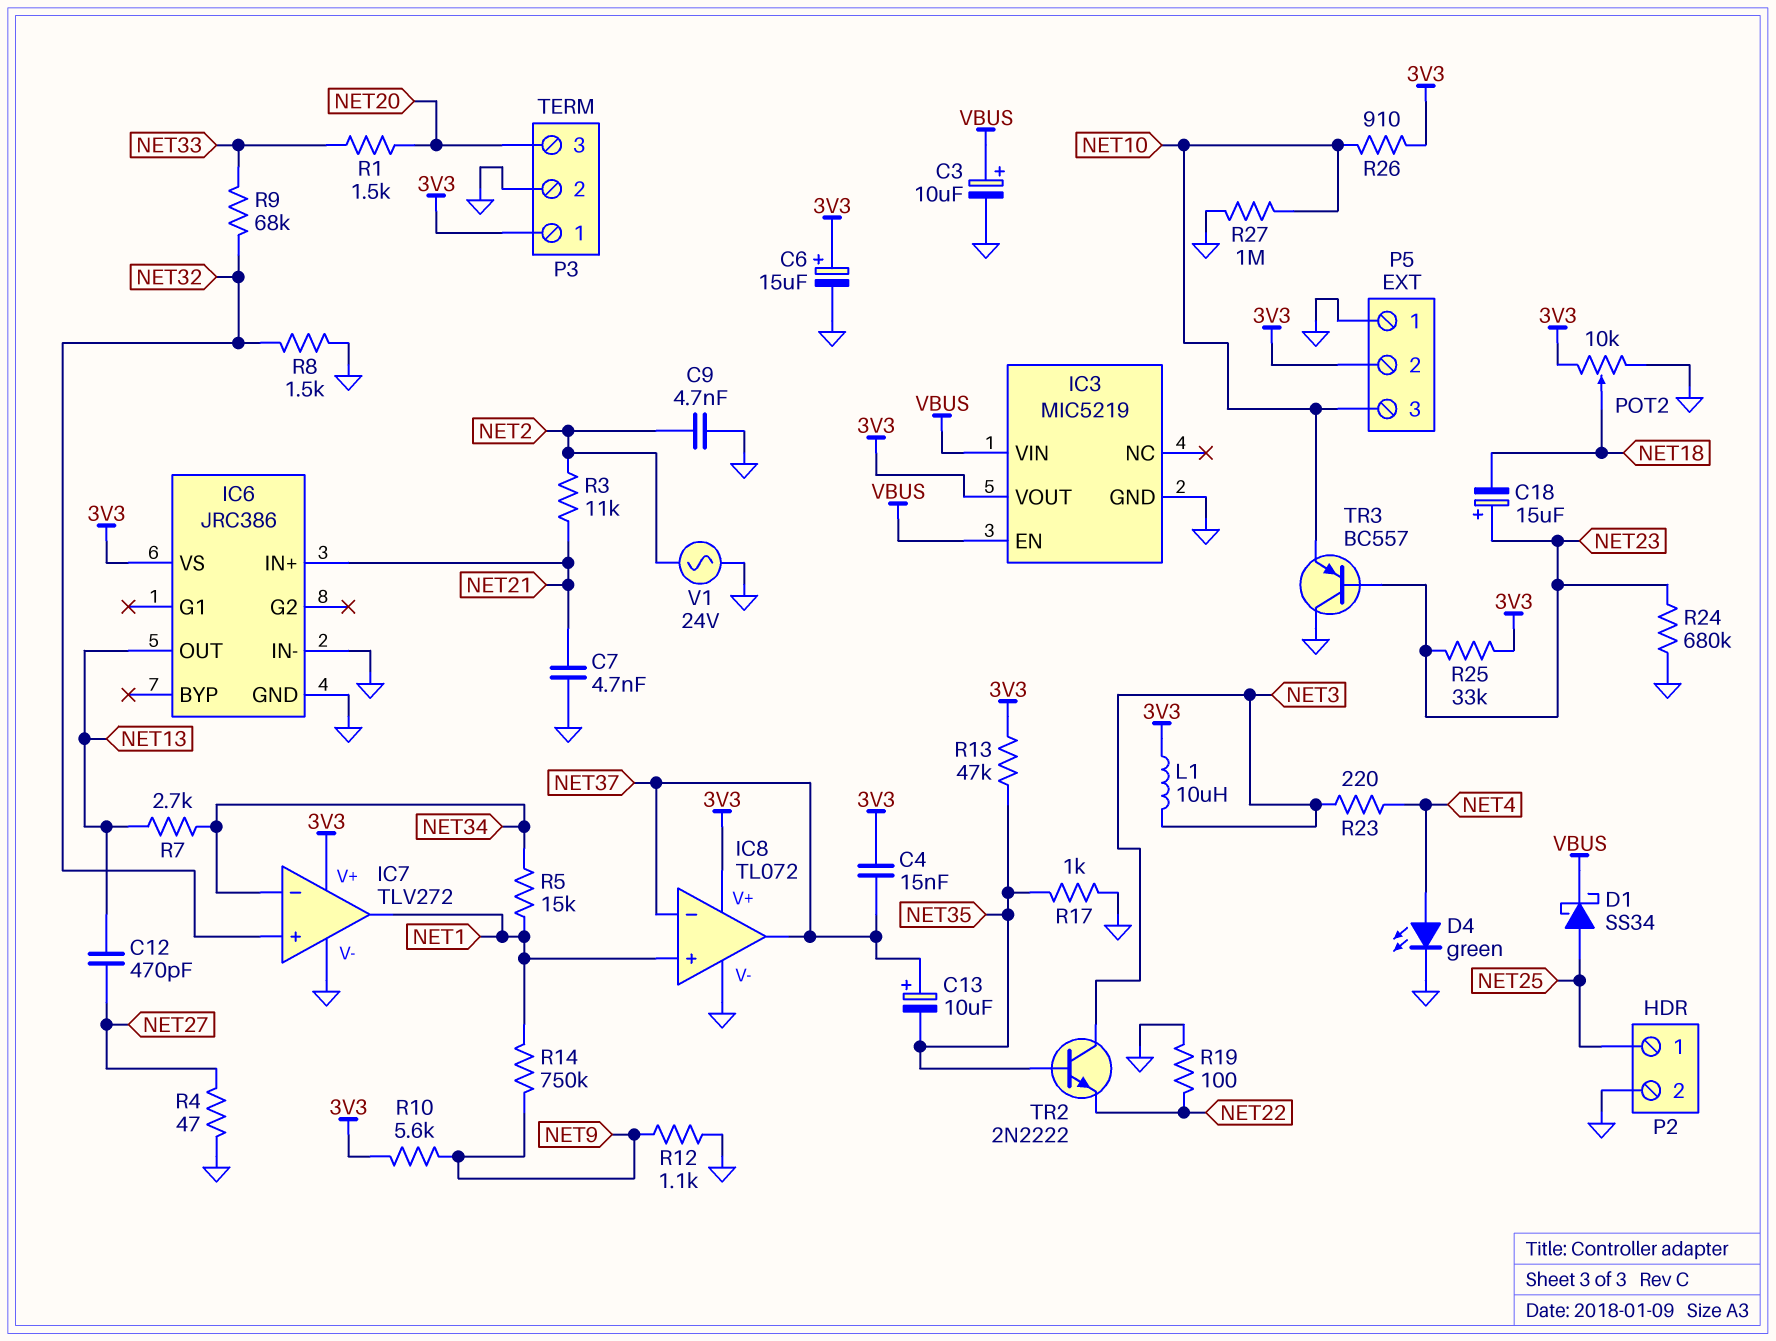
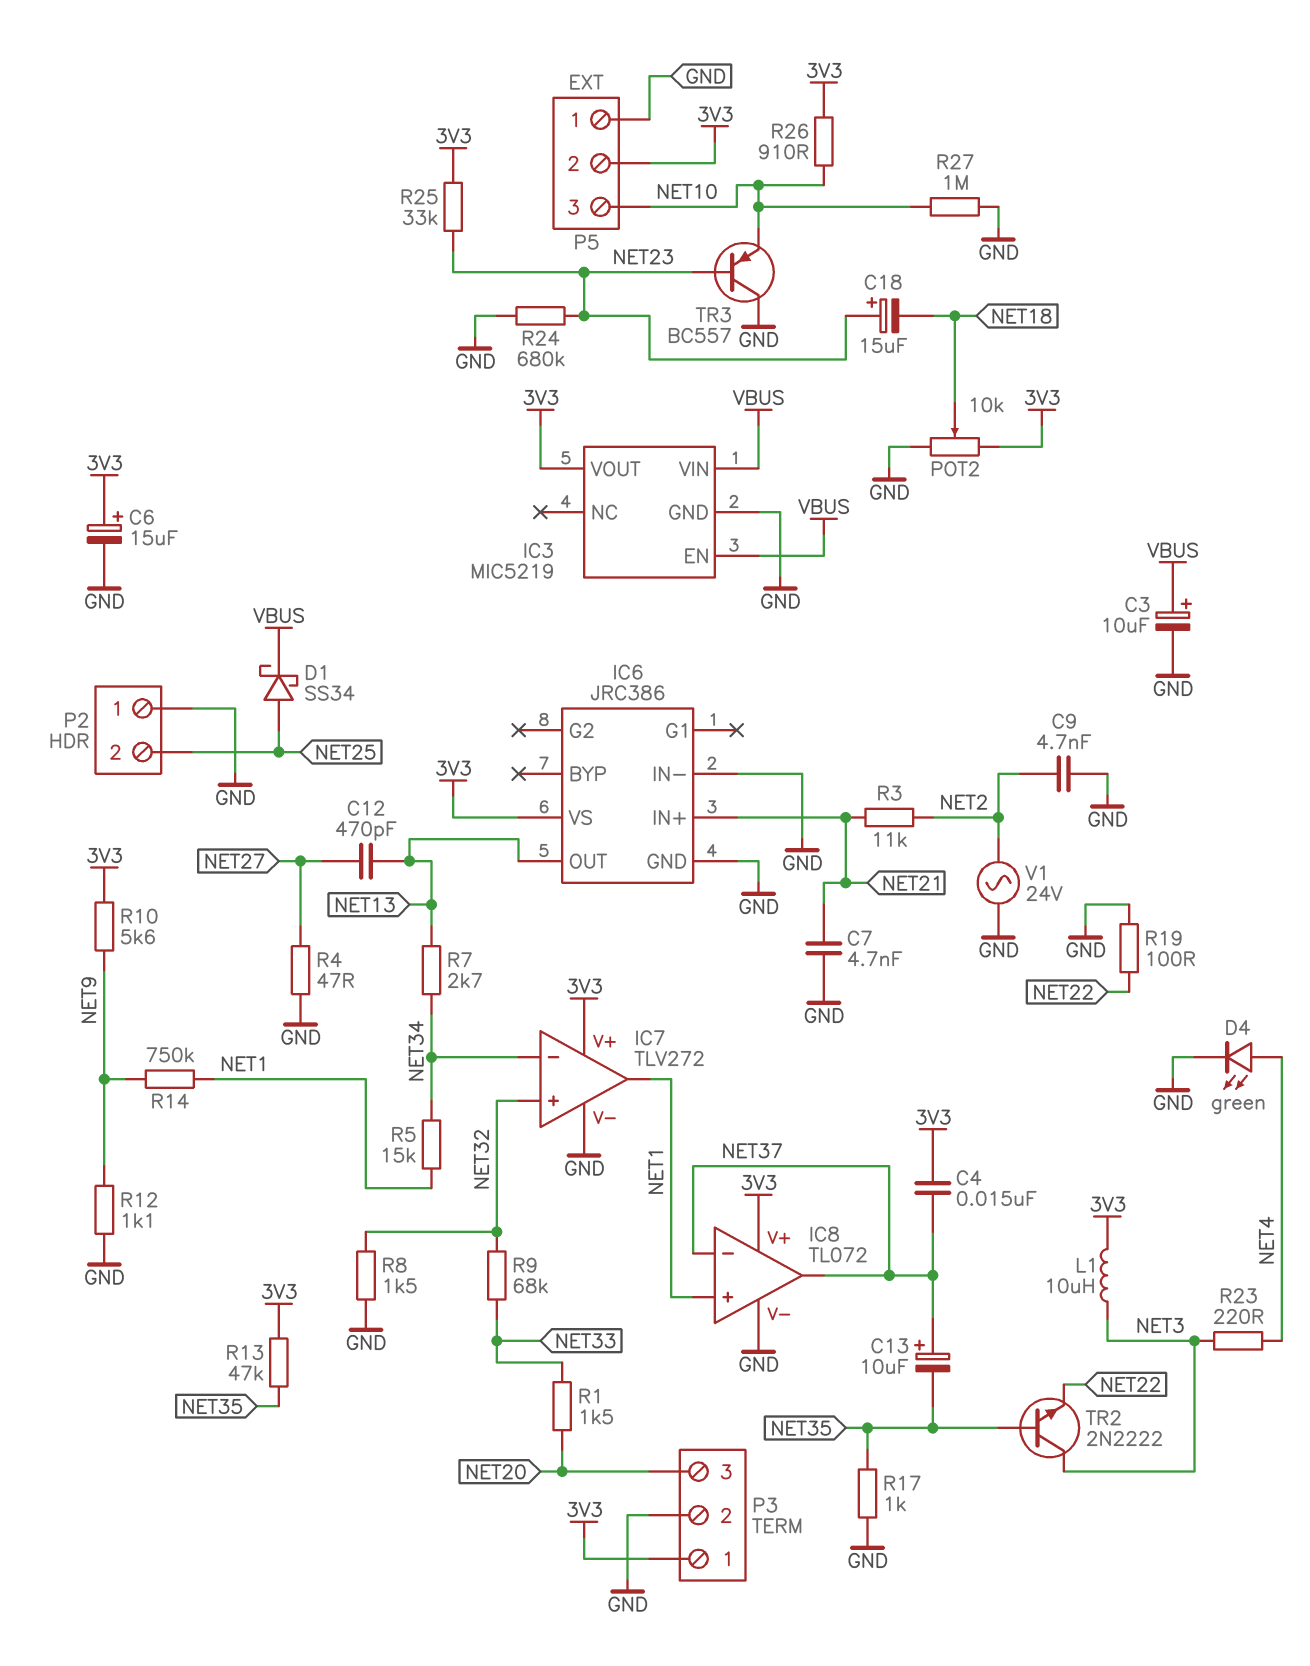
P2 pin 1: NET25 -> GND
P2 pin 2: GND -> NET25

